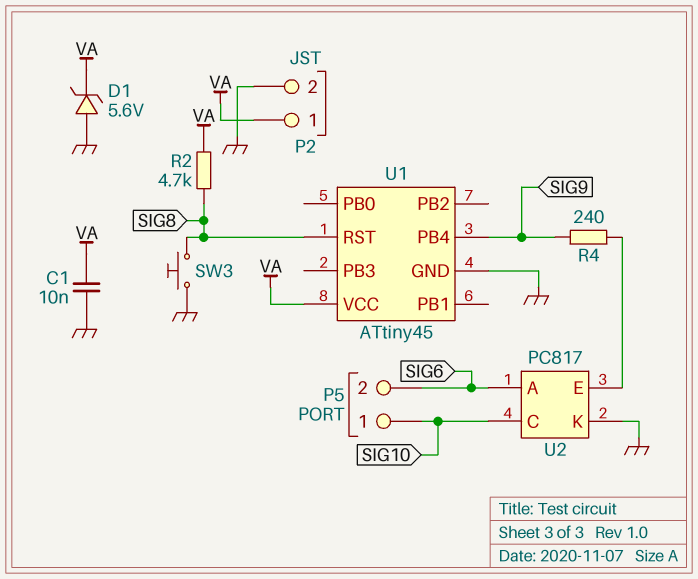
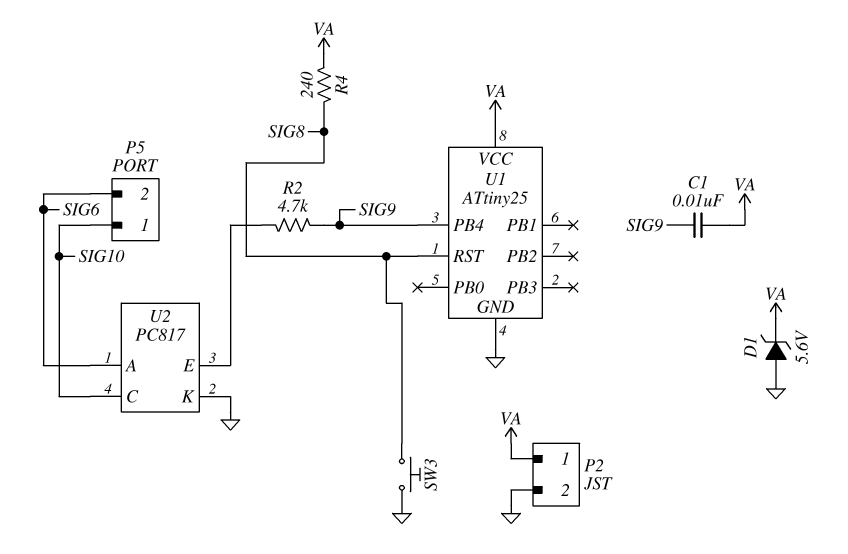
C1: 10nF (GND, VA) -> 10nF (SIG9, VA)
R2: 4.7k (SIG8, VA) -> 4.7k (SIG9, U2/E)
R4: 240 (SIG9, U2/E) -> 240 (SIG8, VA)
U1: ATtiny45 -> ATtiny25

